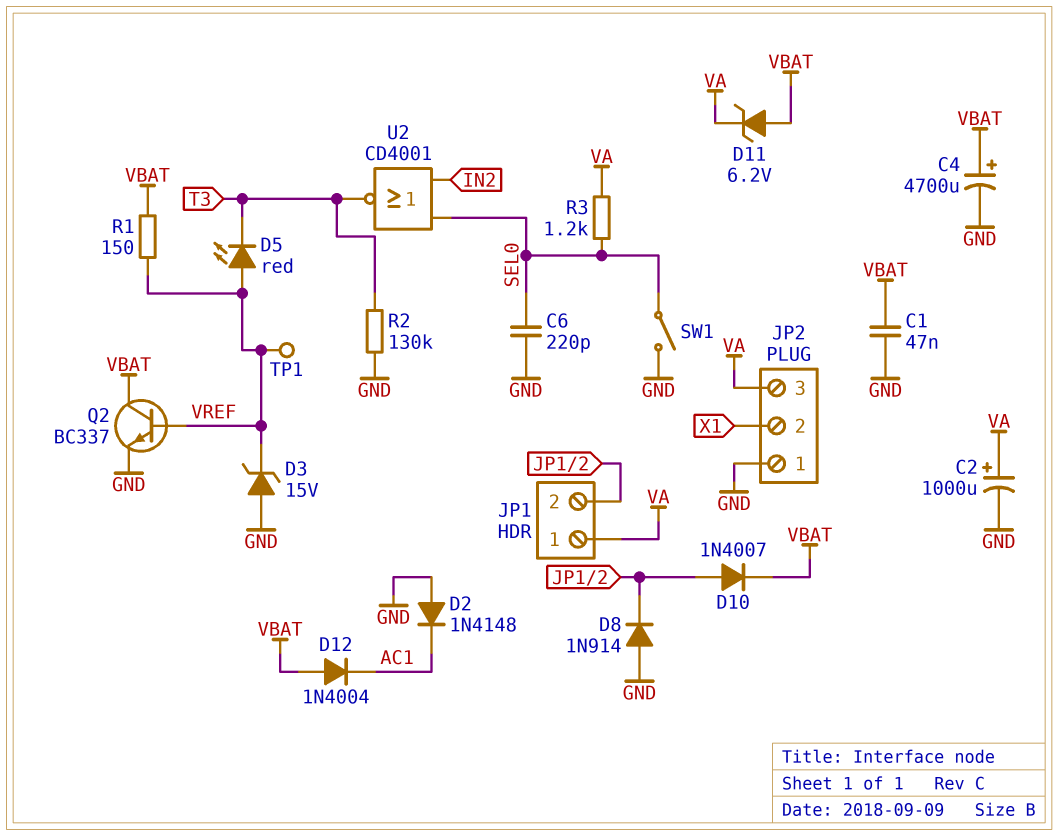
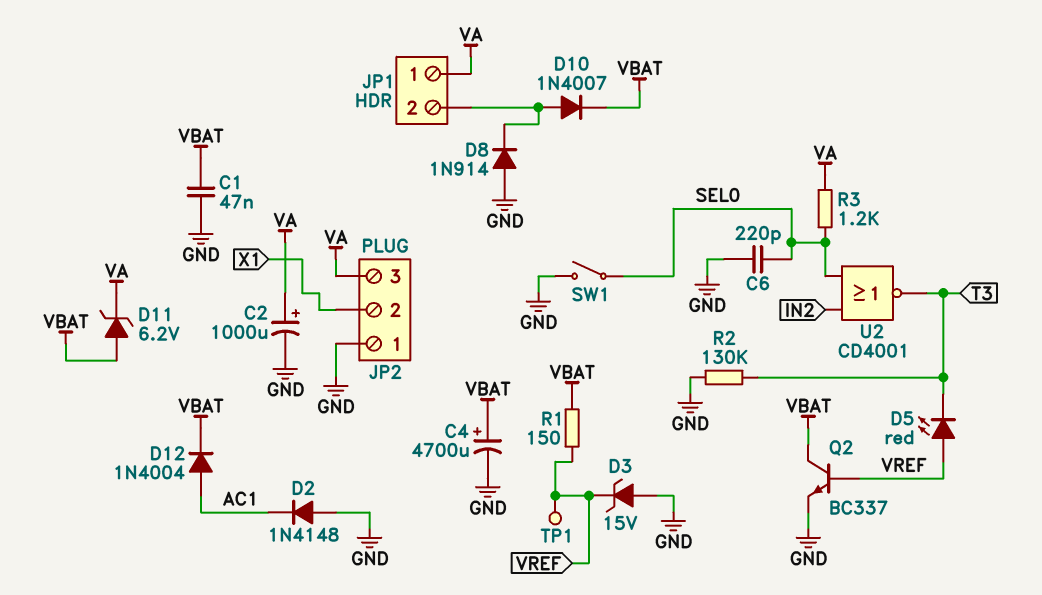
D12: diode 1N4004 (A VBAT, K AC1) -> diode 1N4004 (A AC1, K VBAT)

